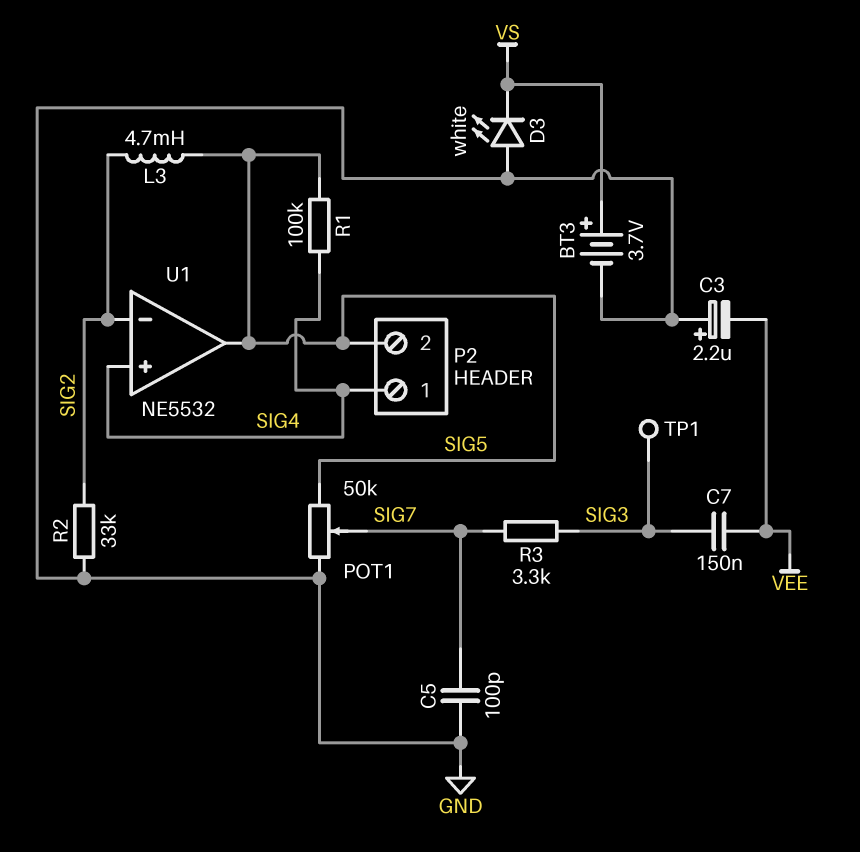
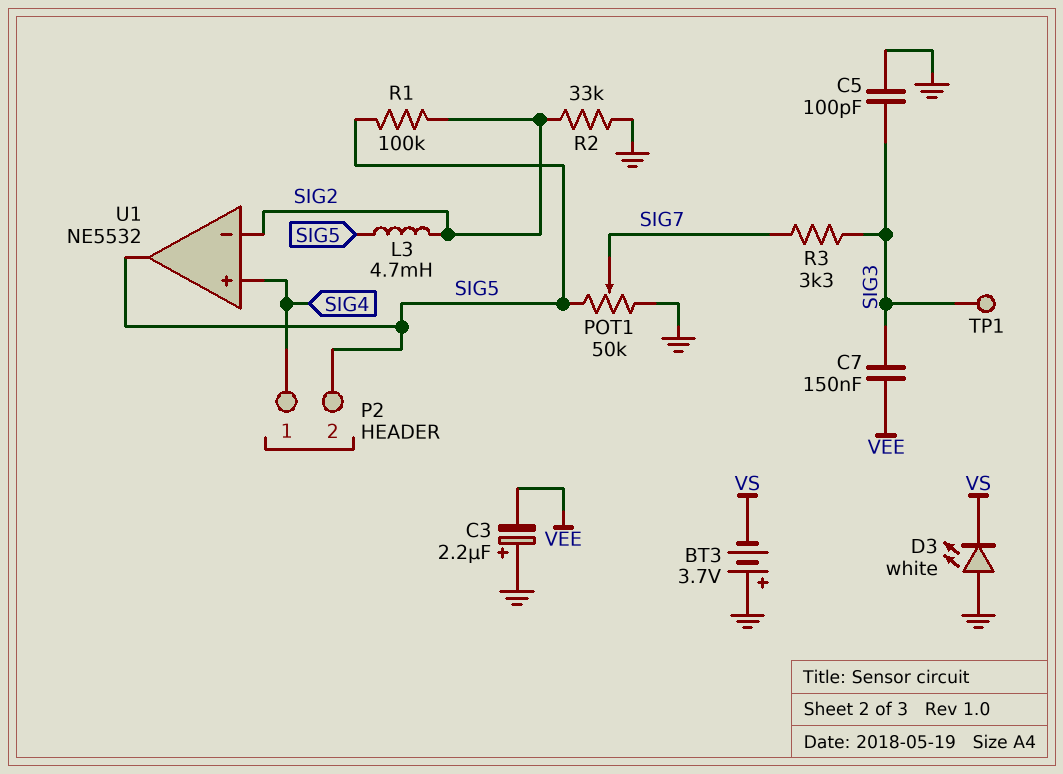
BT3: 3.7V (plus VS, minus GND) -> 3.7V (plus GND, minus VS)
C5: 100pF (GND, SIG7) -> 100pF (GND, SIG3)
R1: 100k (SIG4, SIG5) -> 100k (SIG2, SIG5)

